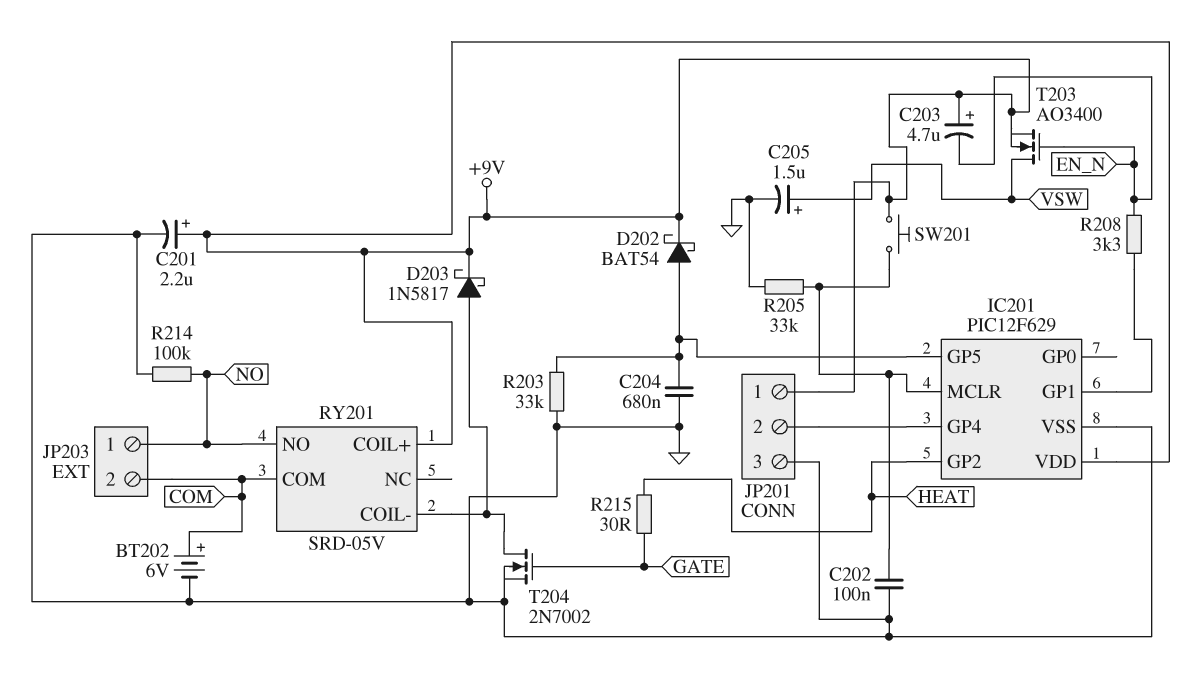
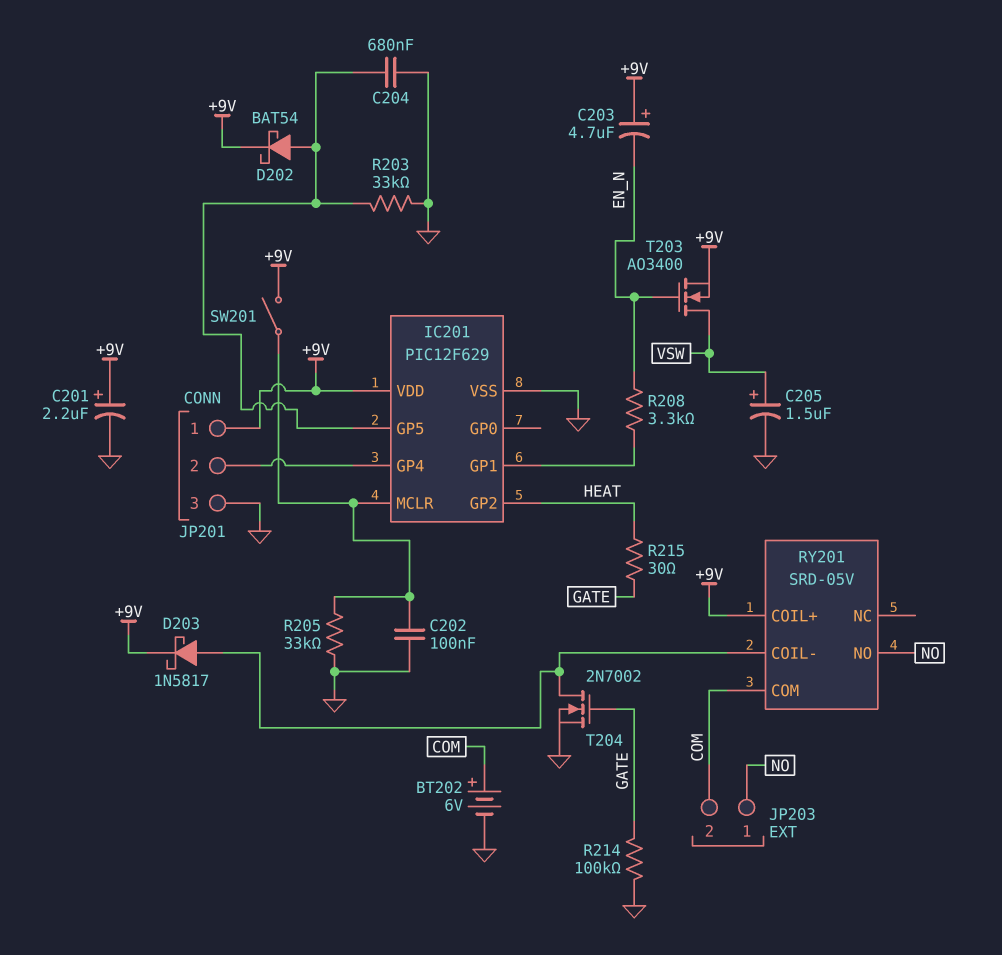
R214: 100k (GND, NO) -> 100k (GATE, GND)
SW201: button (+9V, IC201/MCLR) -> switch (+9V, IC201/MCLR)

